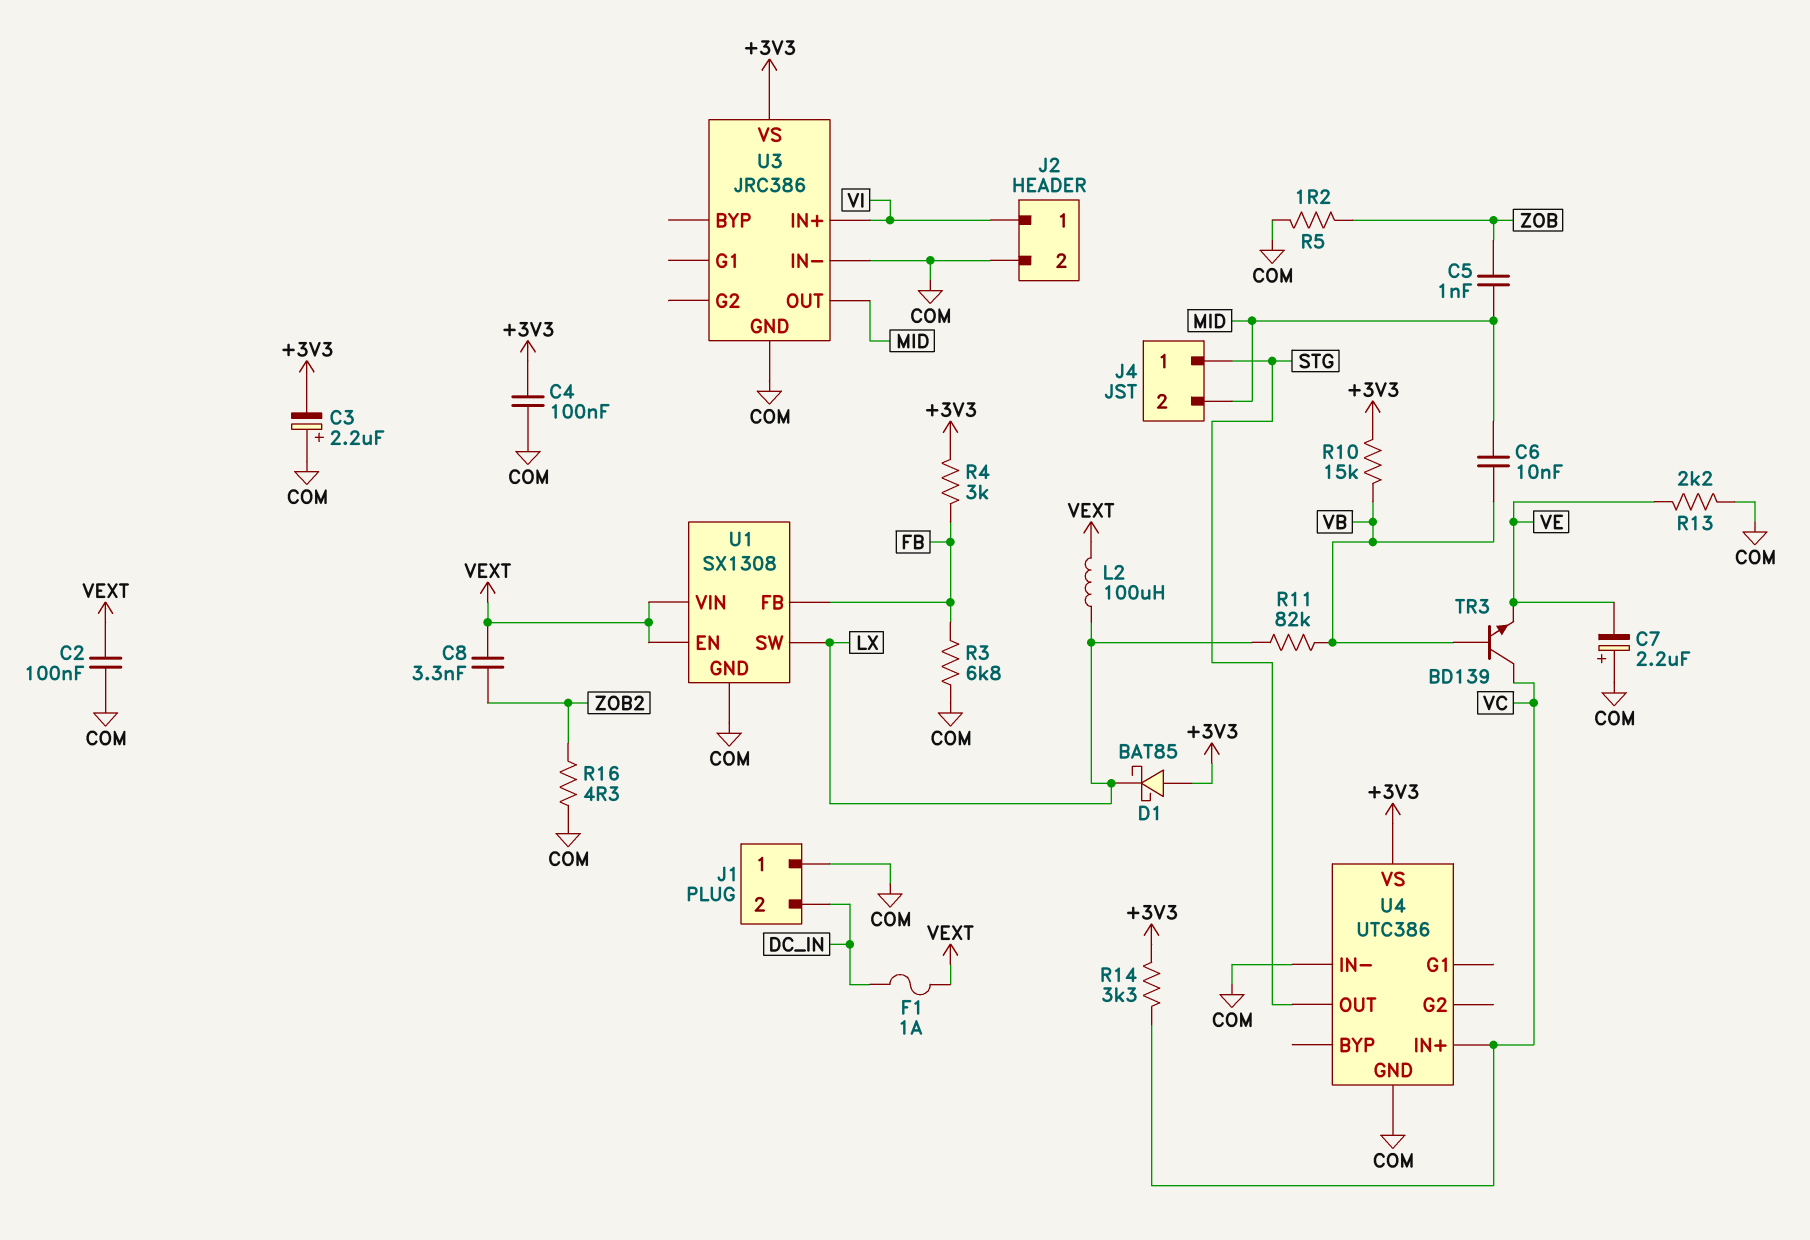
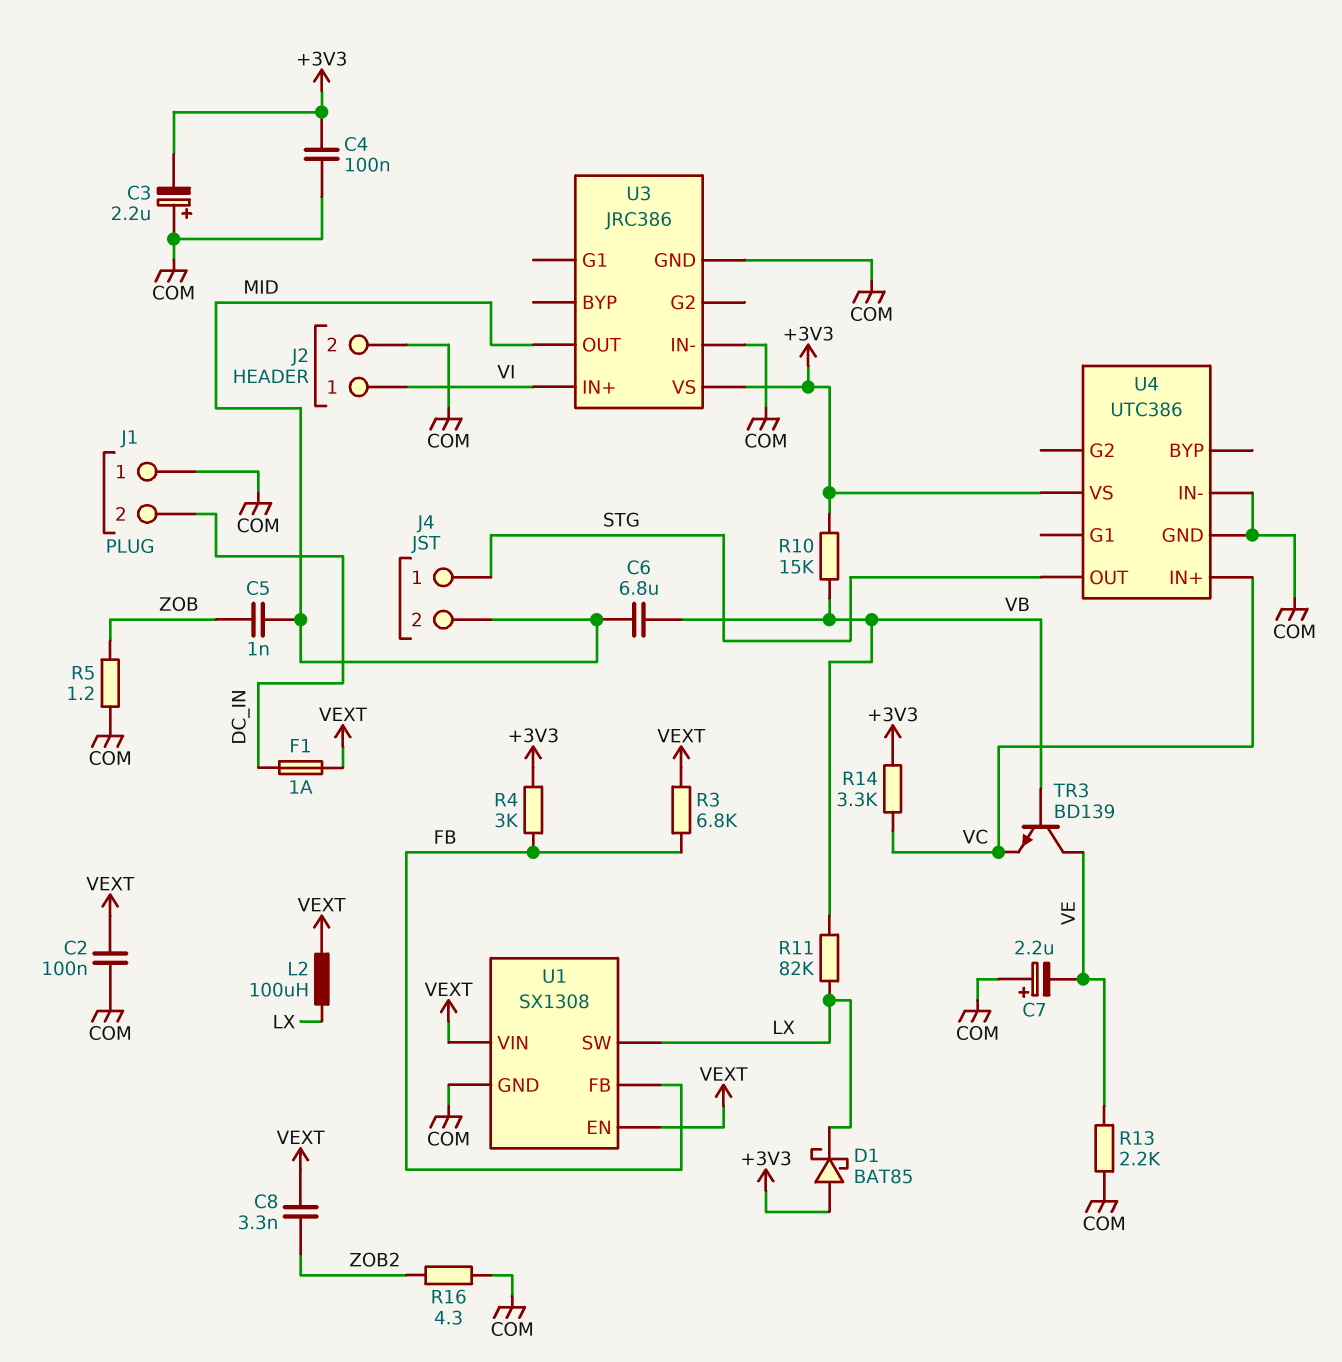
C6: 10nF (MID, VB) -> 6.8uF (MID, VB)
R3: 6.8k (COM, FB) -> 6.8k (FB, VEXT)
TR3: NPN BD139 (B VB, C VC, E VE) -> NPN BD139 (B VB, C VE, E VC)

